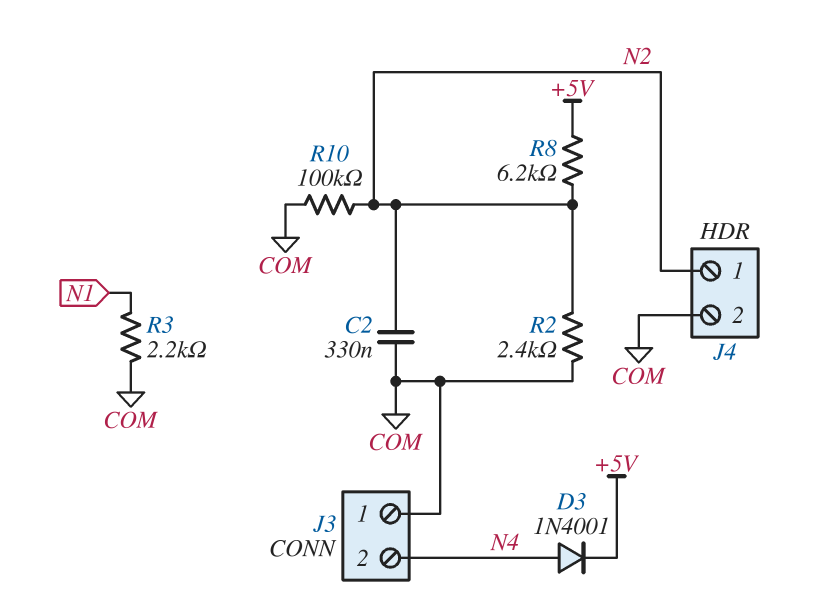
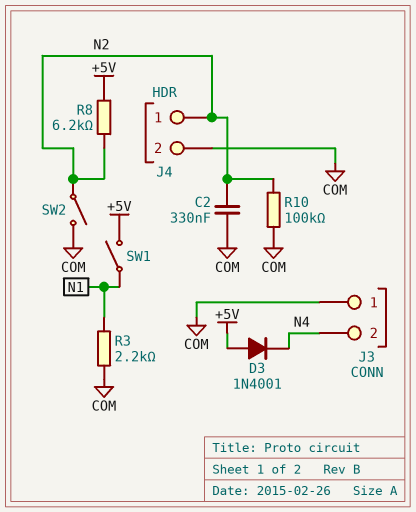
D3: diode 1N4001 (A N4, K +5V) -> diode 1N4001 (A +5V, K N4)
R2: 2.4k (COM, N2) -> none
SW1: none -> switch (+5V, N1)
SW2: none -> switch (COM, N2)

